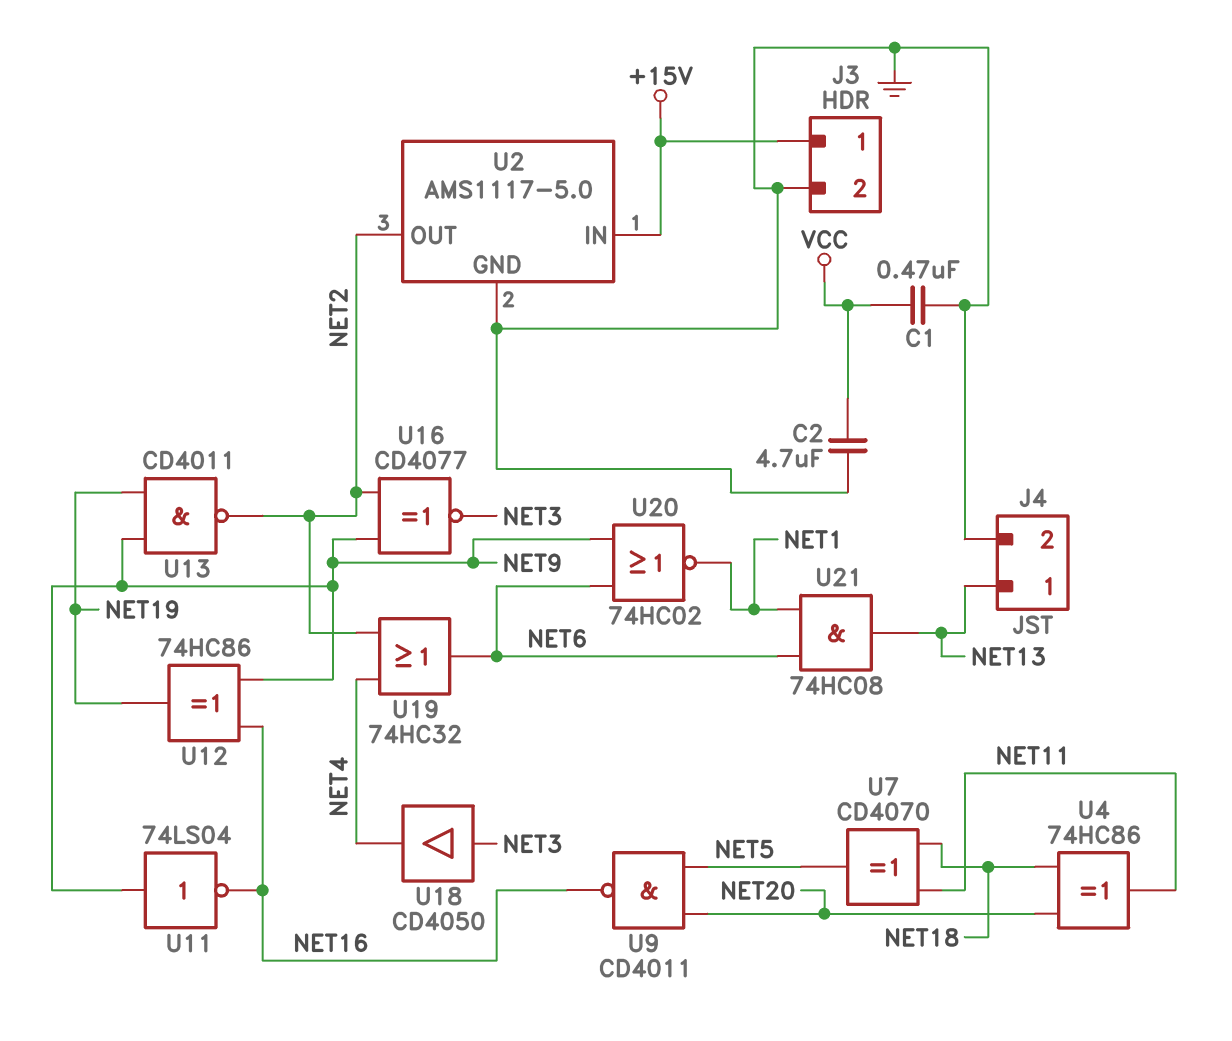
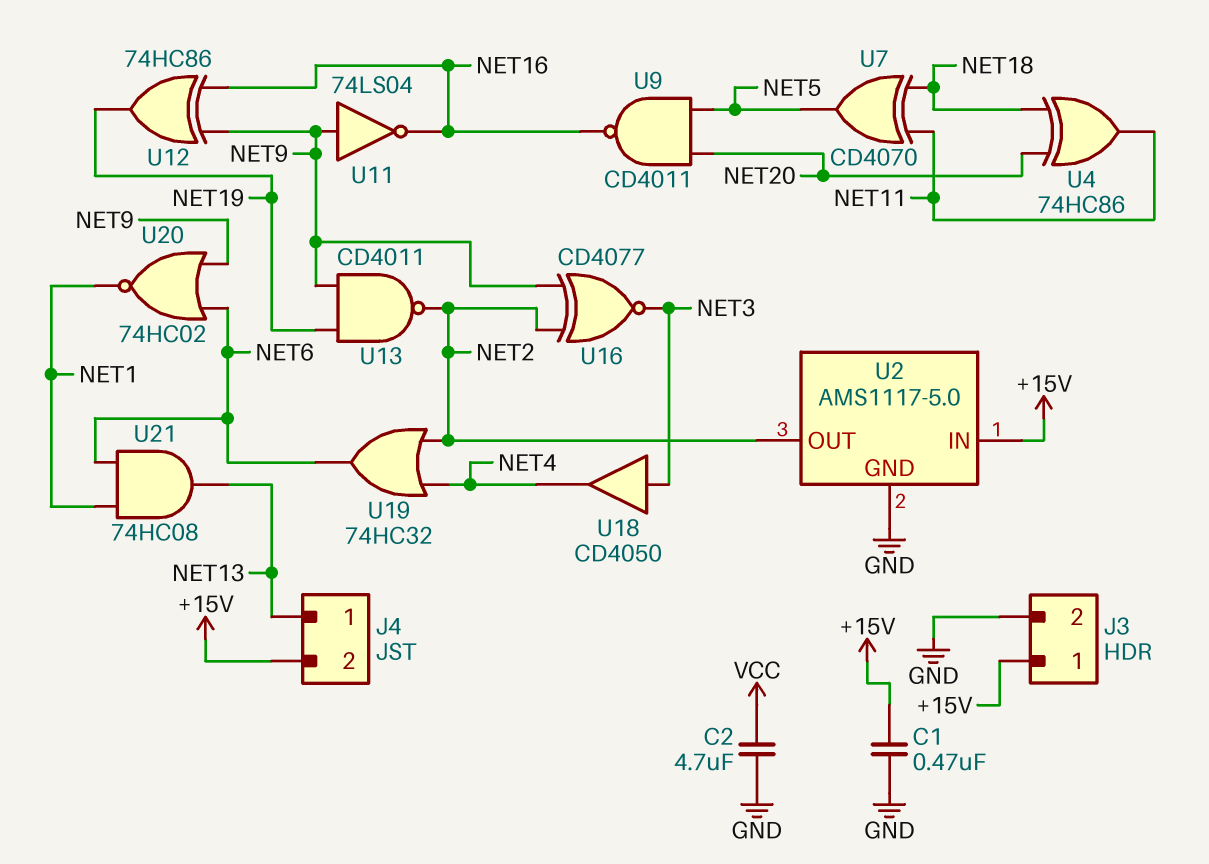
C1: 470nF (GND, VCC) -> 470nF (+15V, GND)
J4 pin 2: GND -> +15V

